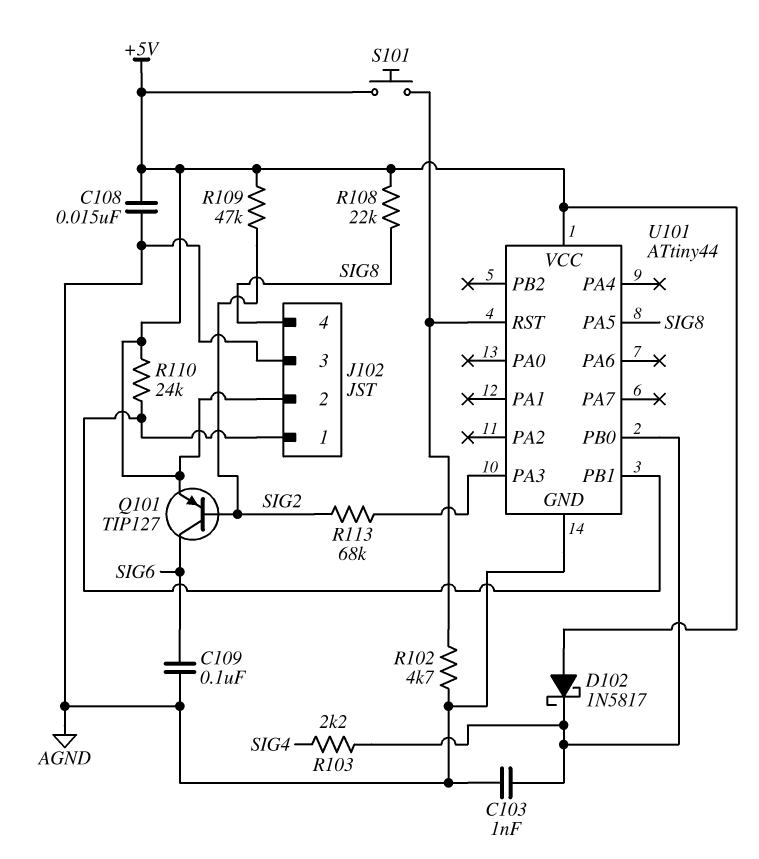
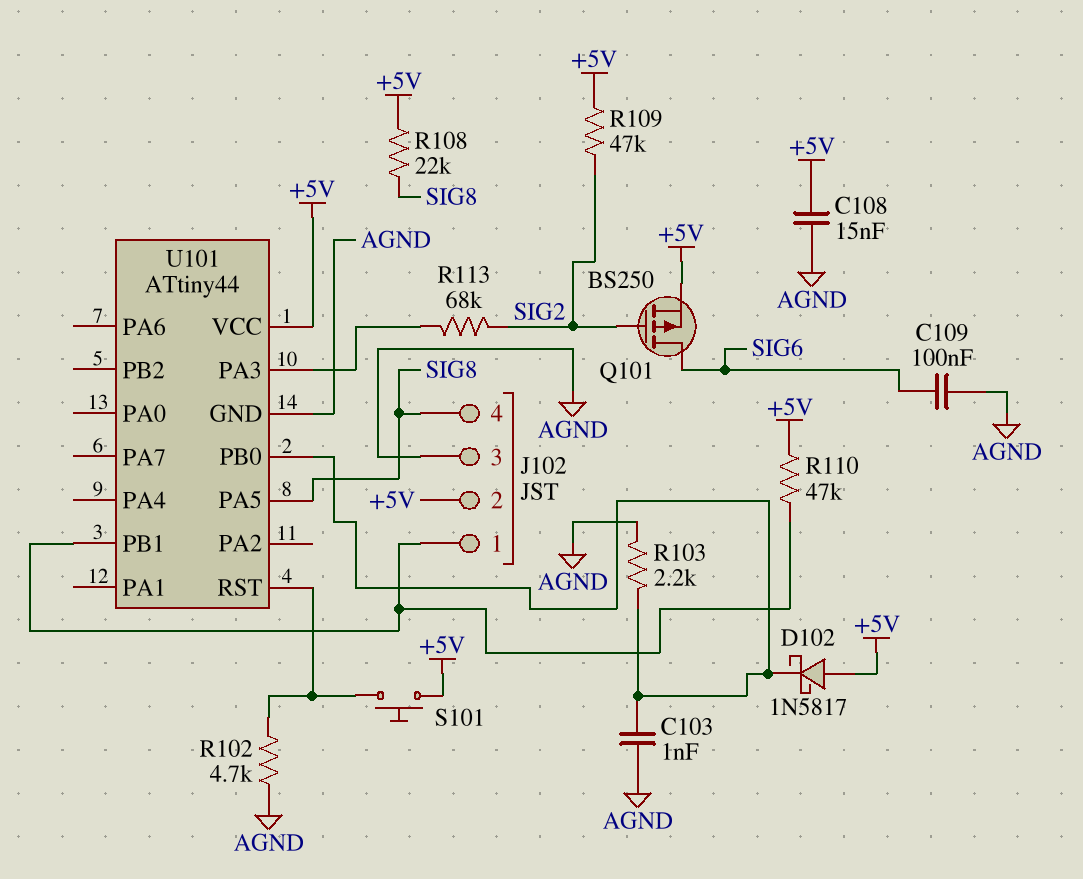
Q101: PNP TIP127 (B SIG2, C SIG6, E +5V) -> PMOS BS250 (G SIG2, D SIG6, S +5V)
R103: 2.2k (SIG4, U101/PB0) -> 2.2k (AGND, U101/PB0)
R110: 24k (+5V, J102/1) -> 47k (+5V, J102/1)

